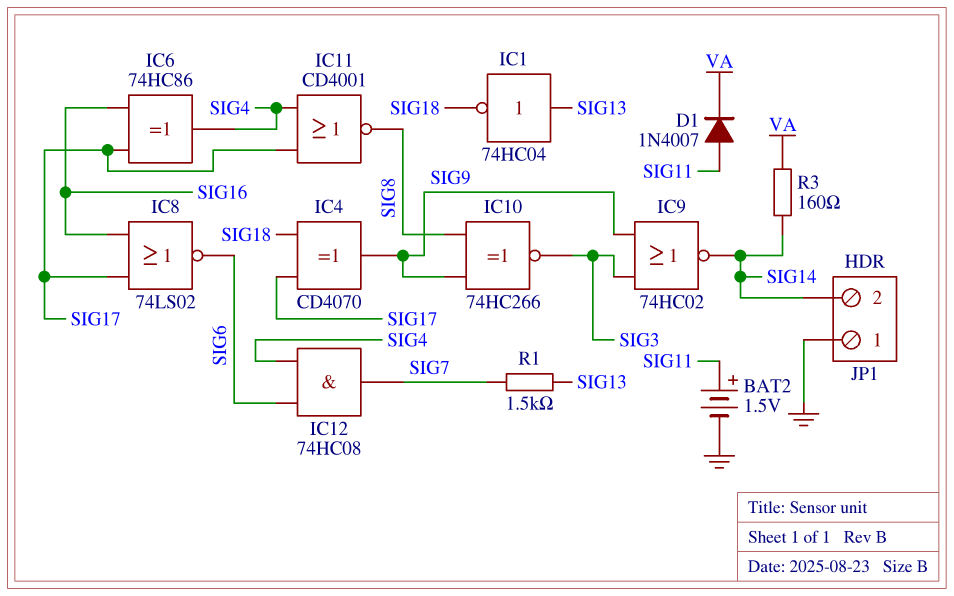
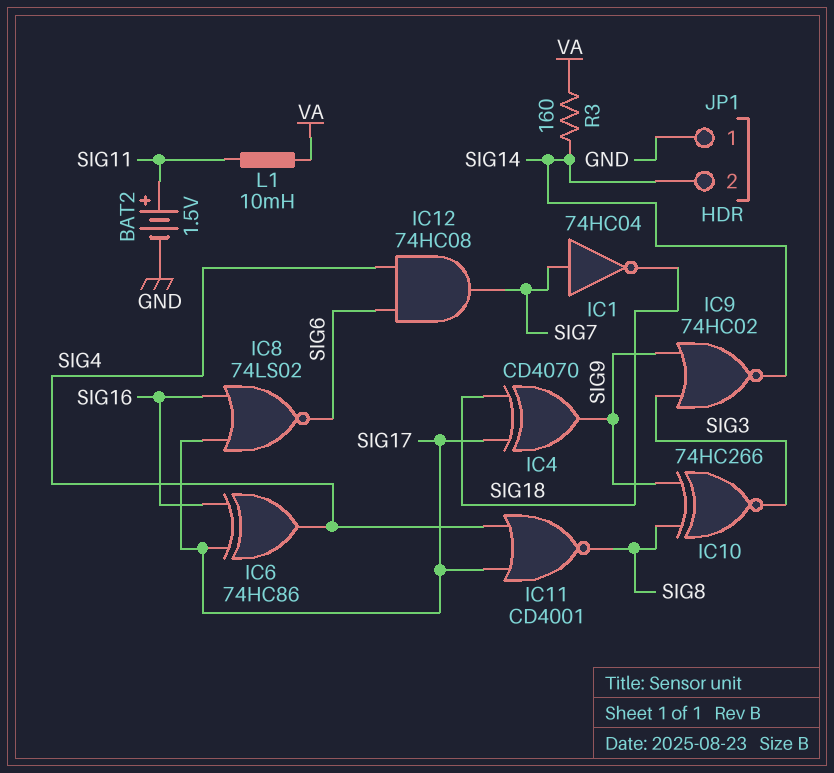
D1: diode 1N4007 (A SIG11, K VA) -> none
IC1: NOT 74HC04 (in SIG13, out SIG18) -> NOT 74HC04 (in SIG7, out SIG18)
L1: none -> 10mH (SIG11, VA)
R1: 1.5k (SIG7, SIG13) -> none

